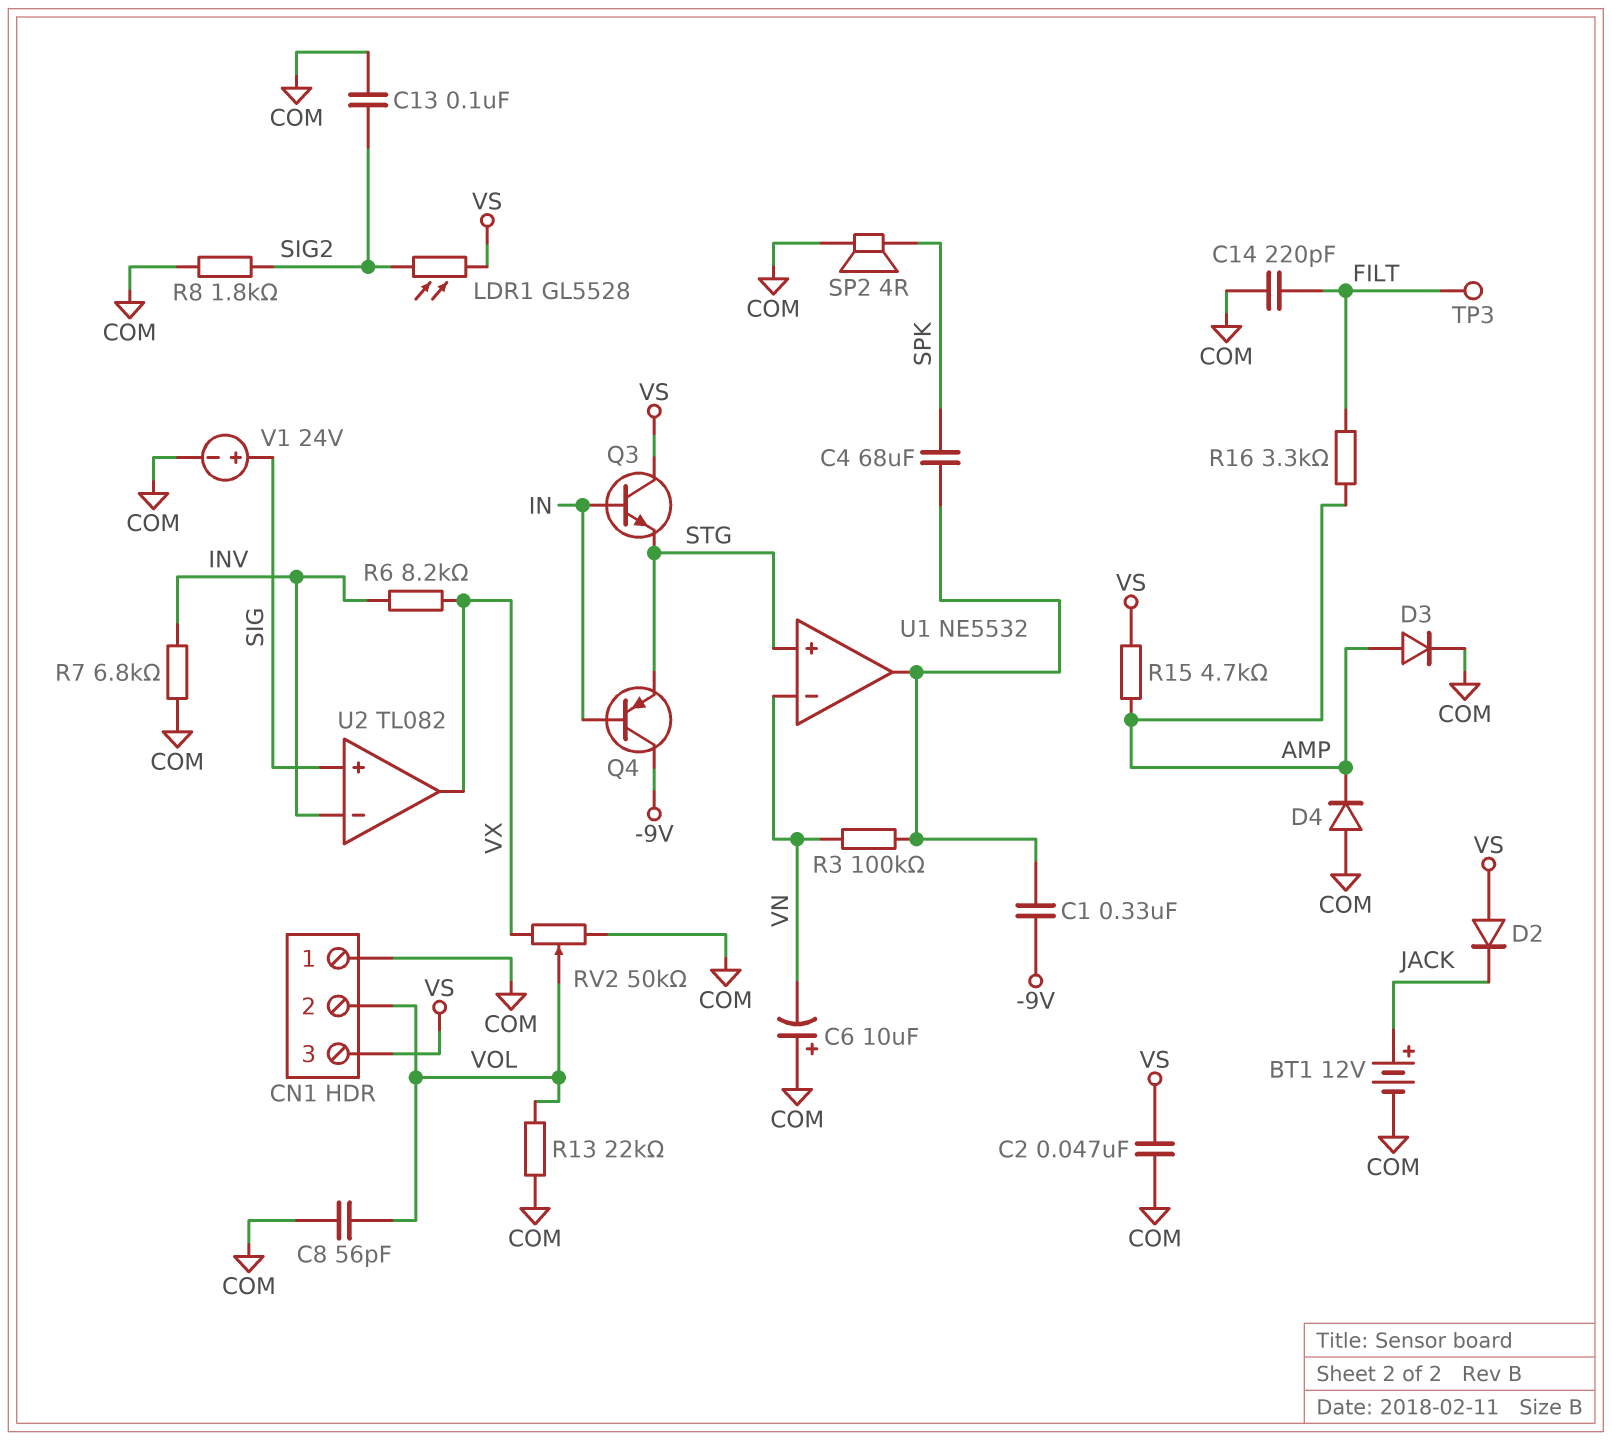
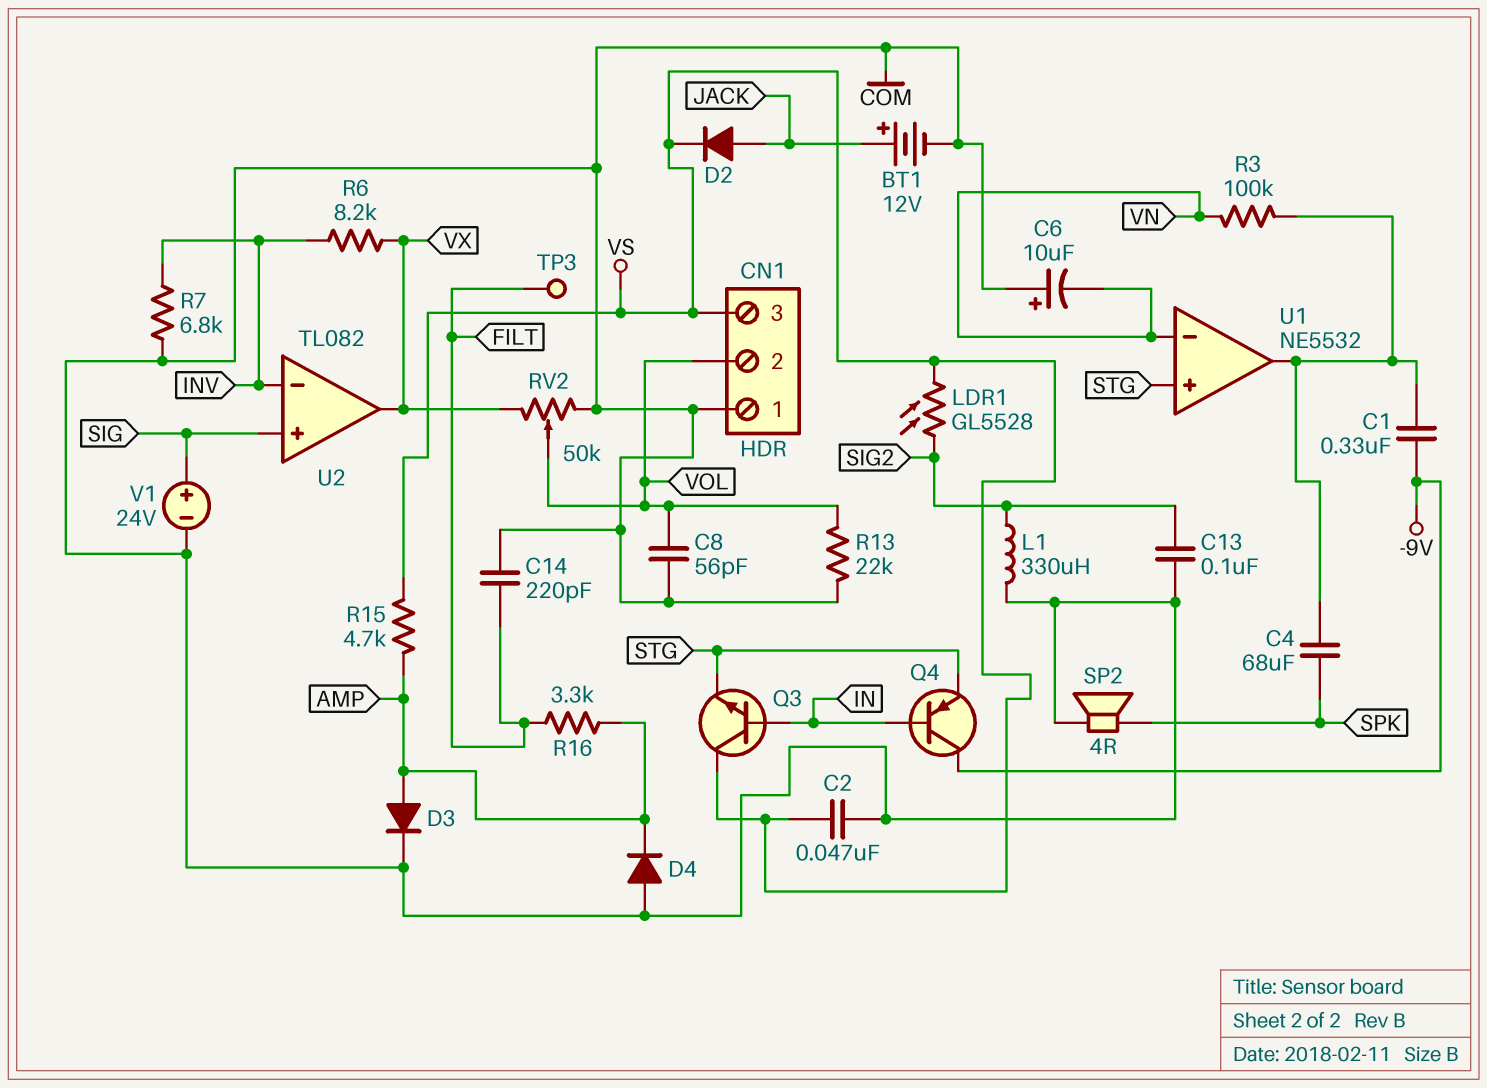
D2: diode (A VS, K JACK) -> diode (A JACK, K VS)
L1: none -> 330uH (COM, SIG2)
R8: 1.8k (COM, SIG2) -> none

